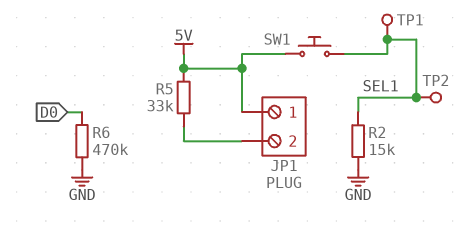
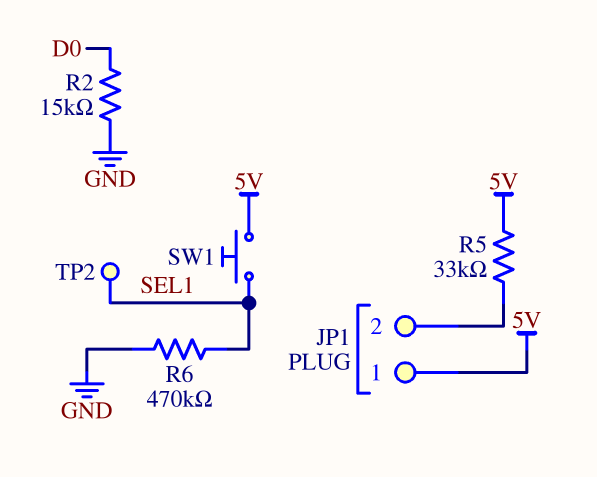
R2: 15k (GND, SEL1) -> 15k (D0, GND)
R6: 470k (D0, GND) -> 470k (GND, SEL1)
TP1: test point (SEL1) -> none

